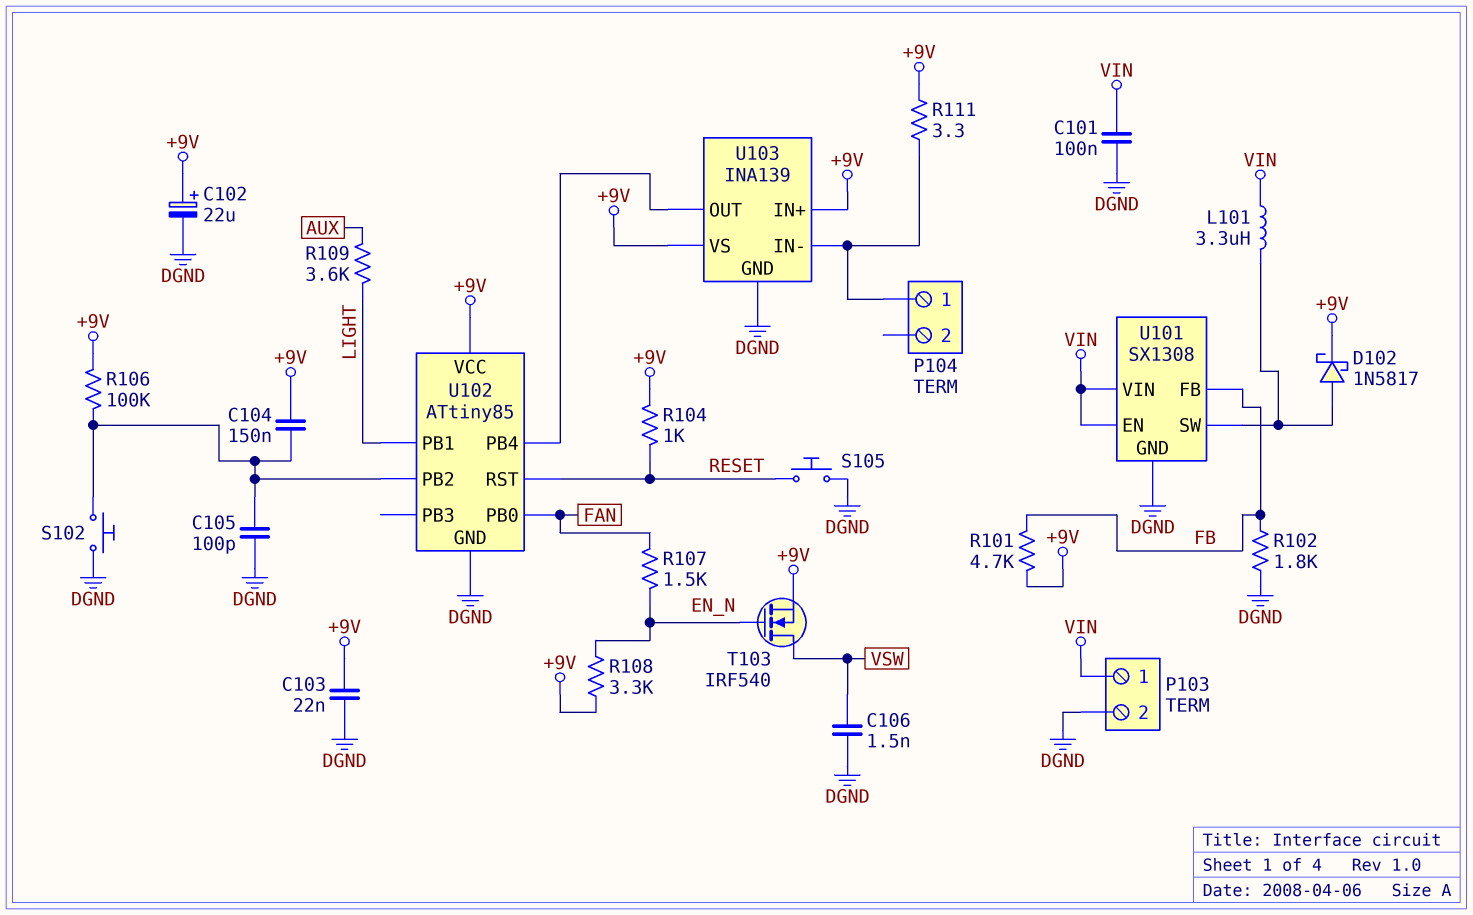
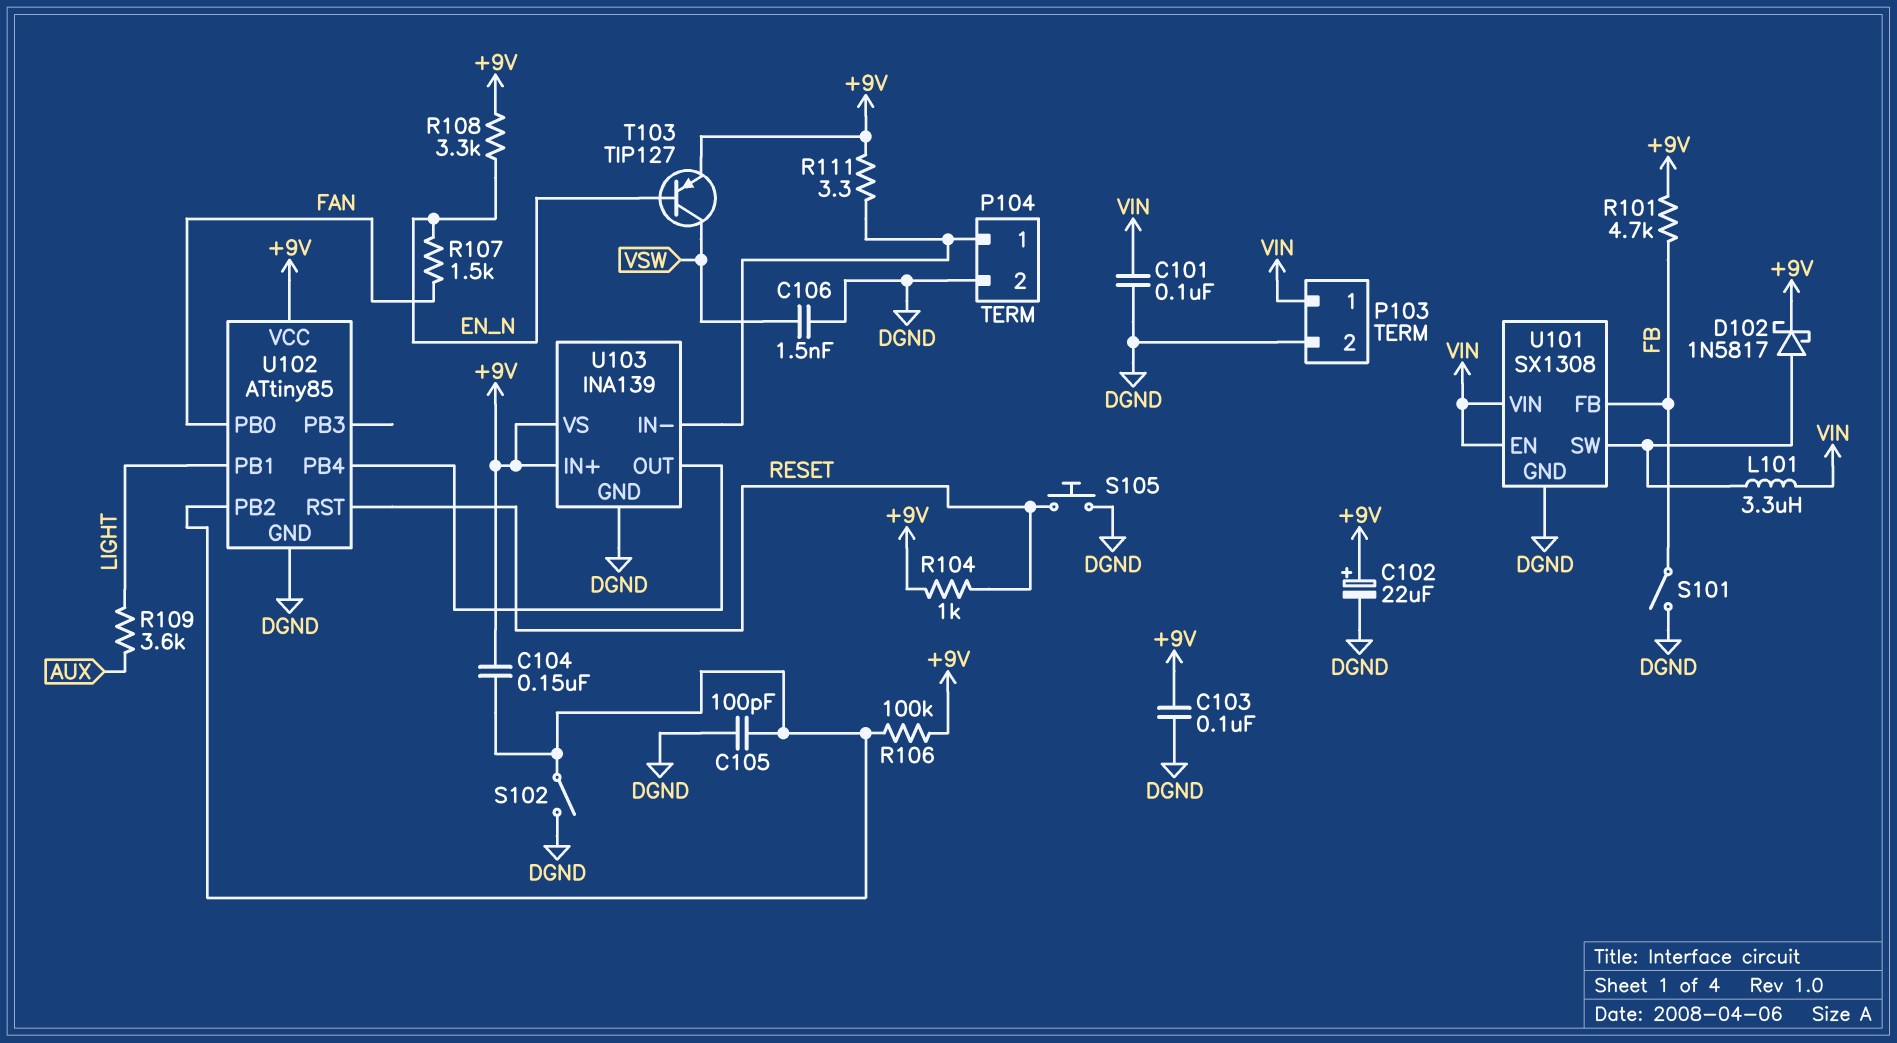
C103: 22nF (+9V, DGND) -> 100nF (+9V, DGND)
P104 pin 2: none -> DGND
R102: 1.8k (DGND, FB) -> none
S101: none -> switch (DGND, FB)
S102: button (DGND, U102/PB2) -> switch (DGND, U102/PB2)
T103: NMOS IRF540 (G EN_N, D VSW, S +9V) -> PNP TIP127 (B EN_N, C VSW, E +9V)

